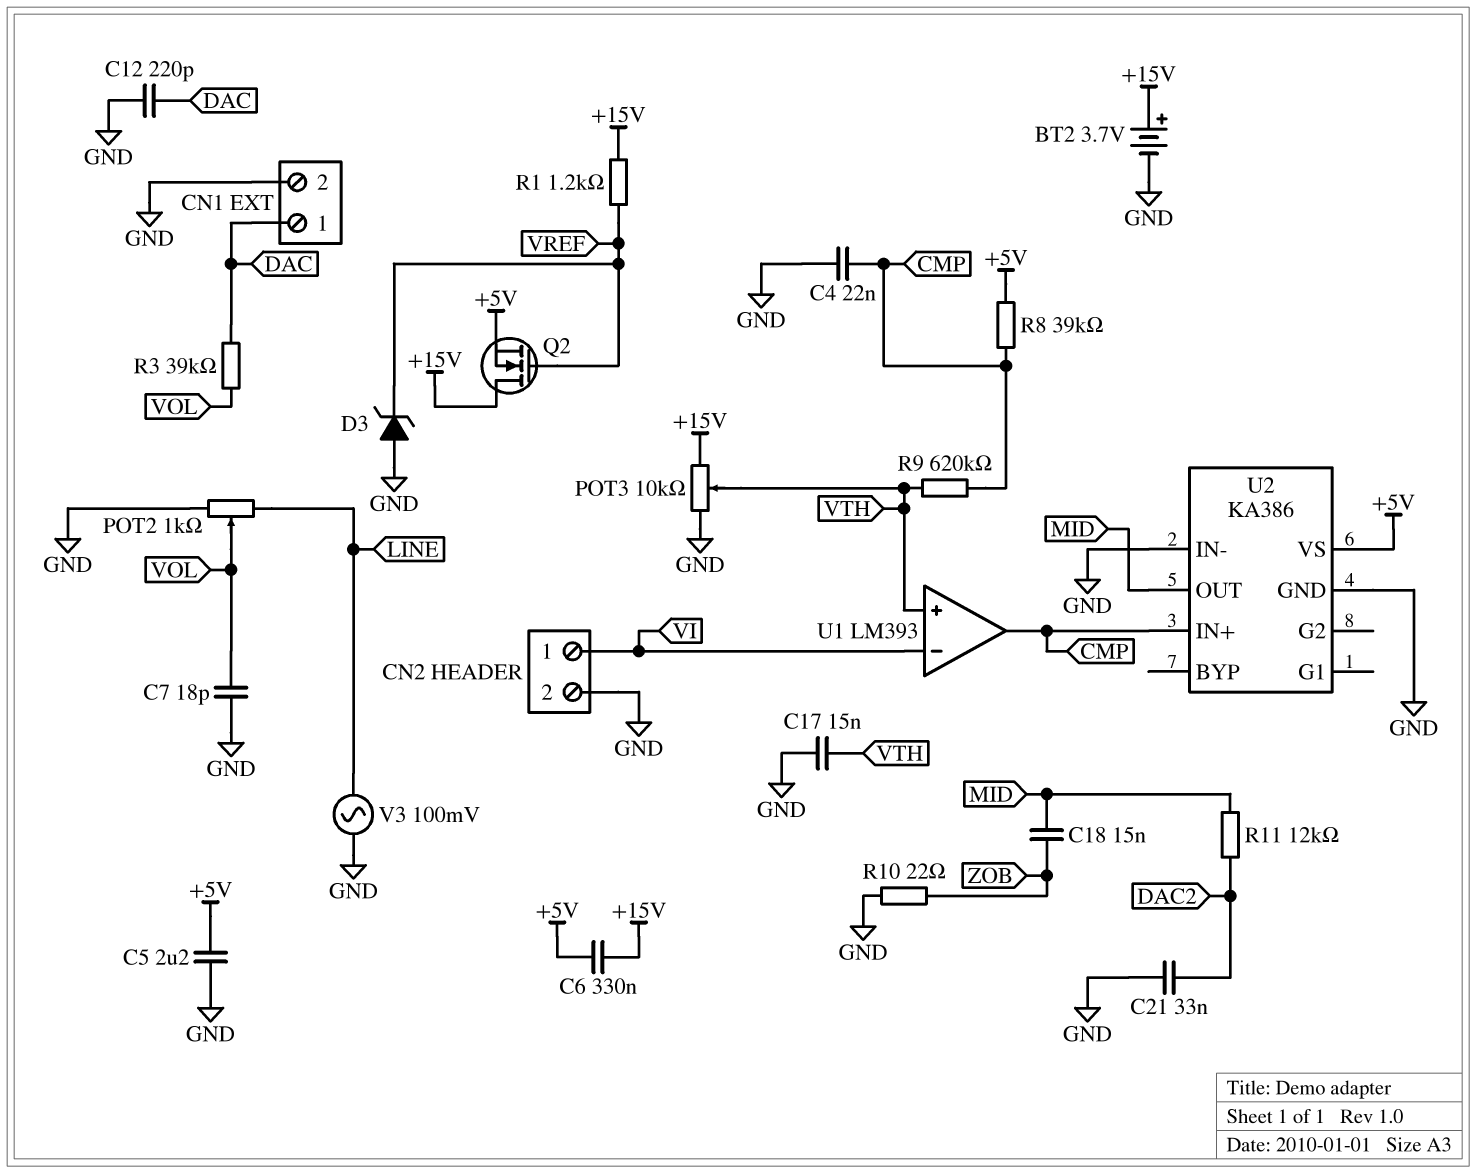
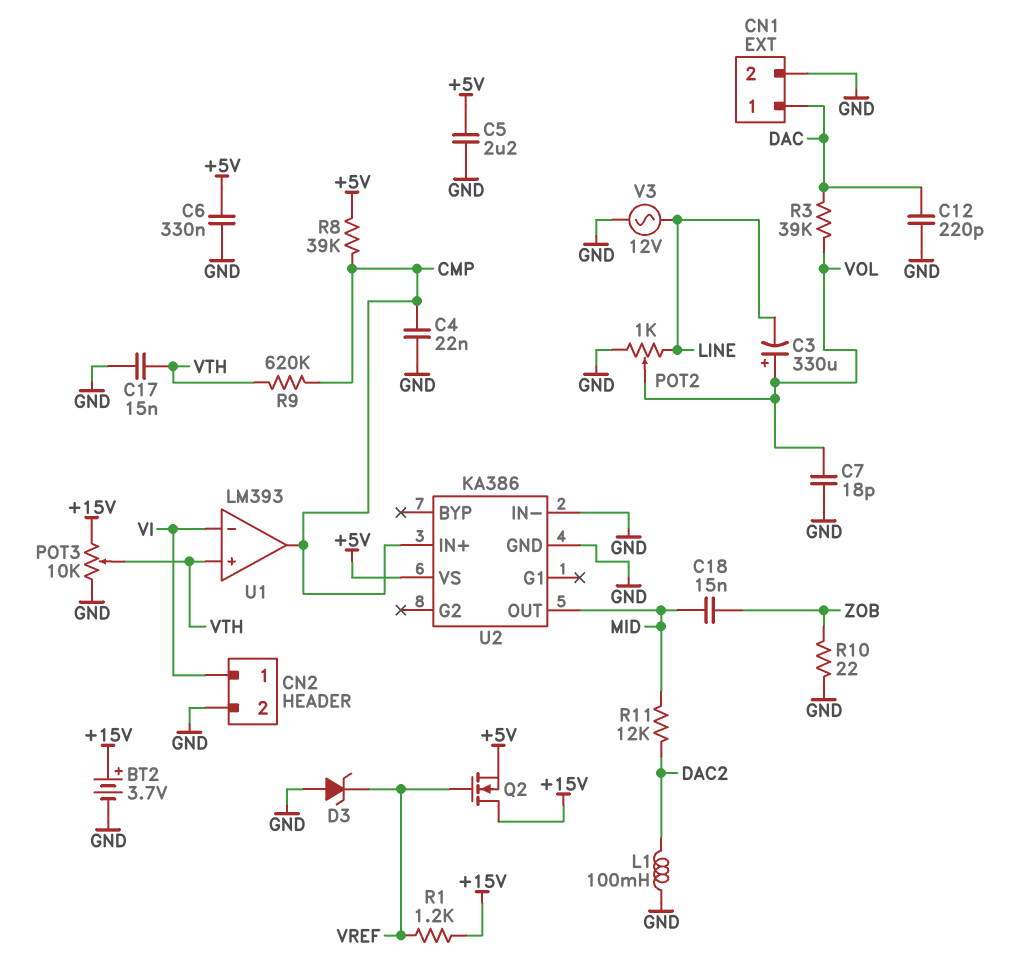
C3: none -> 330uF (plus VOL, minus LINE)
C6: 330nF (+5V, +15V) -> 330nF (+5V, GND)
C21: 33nF (DAC2, GND) -> none
L1: none -> 100mH (DAC2, GND)
V3: AC 100mV (GND, LINE) -> AC 12V (GND, LINE)

